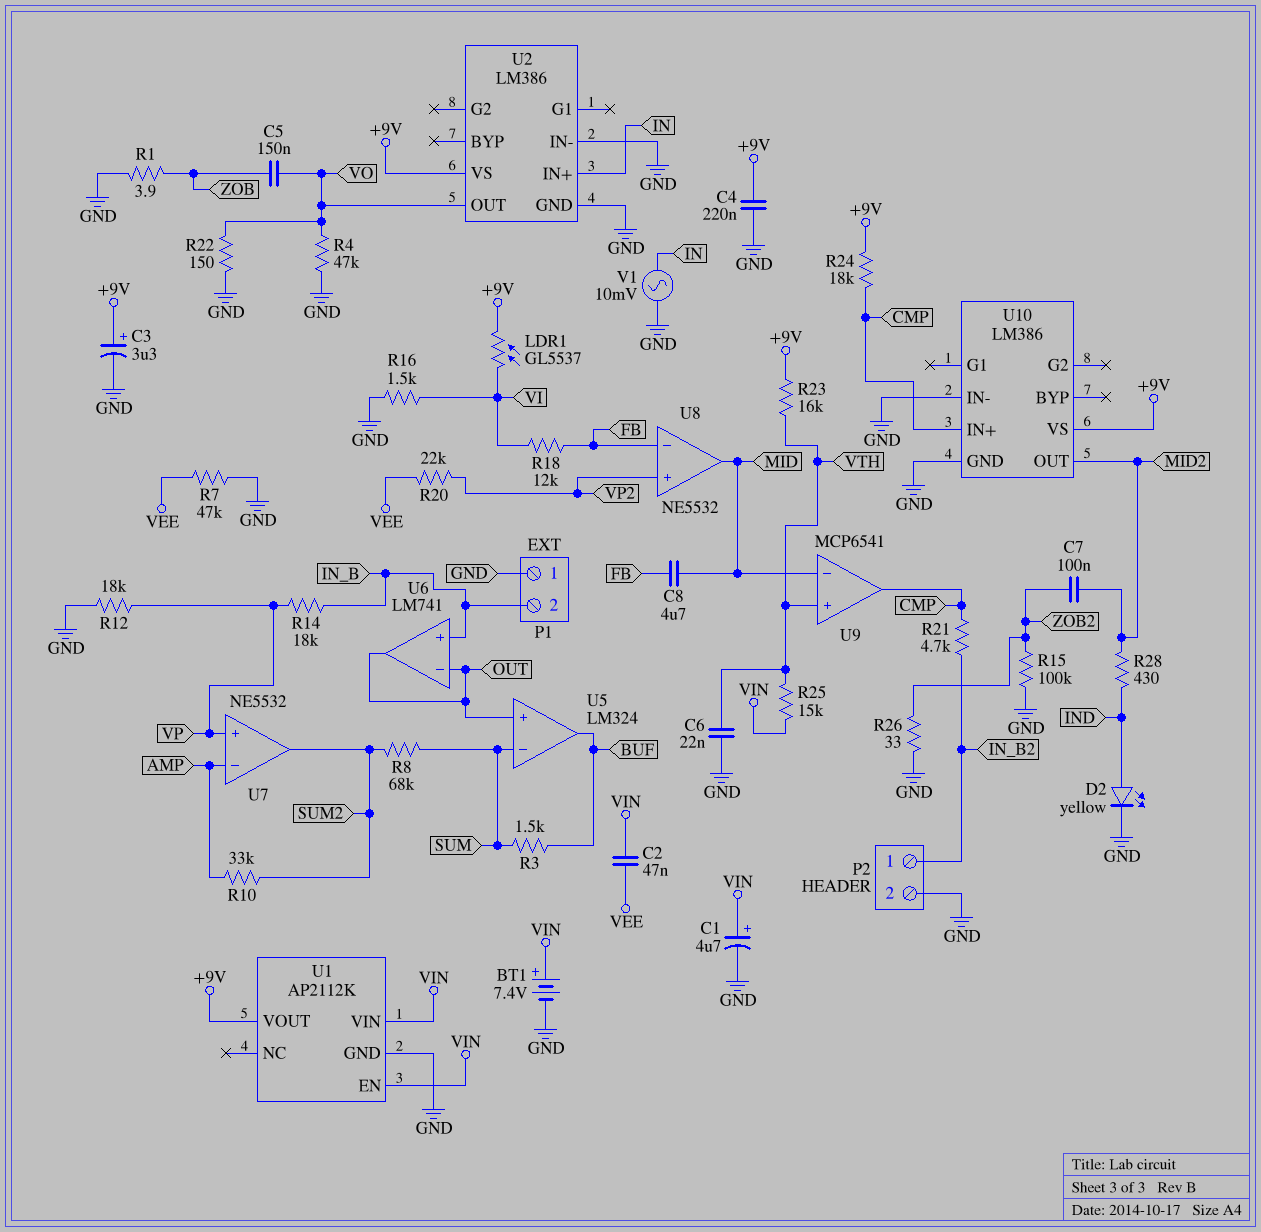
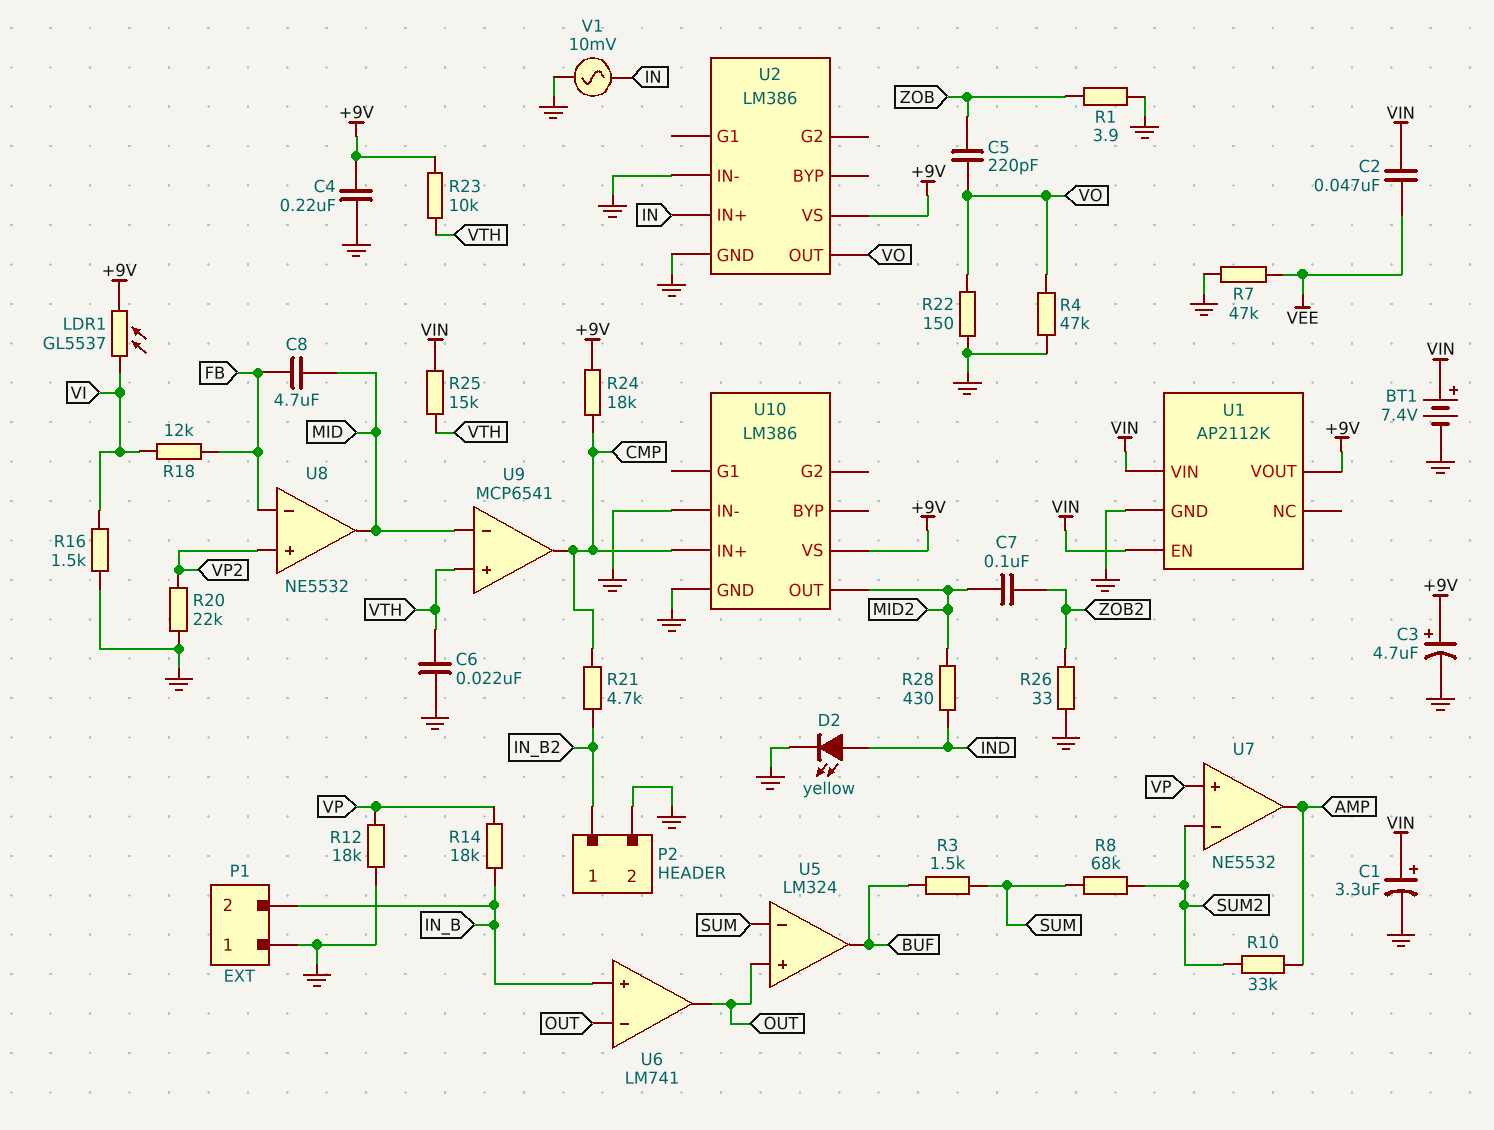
C1: 4.7uF (plus VIN, minus GND) -> 3.3uF (plus VIN, minus GND)
C3: 3.3uF (plus +9V, minus GND) -> 4.7uF (plus +9V, minus GND)
C5: 150nF (VO, ZOB) -> 220pF (VO, ZOB)
R15: 100k (GND, ZOB2) -> none
R20: 22k (VEE, VP2) -> 22k (GND, VP2)
R23: 16k (+9V, VTH) -> 10k (+9V, VTH)
U7 pin in-: AMP -> SUM2
U7 pin out: SUM2 -> AMP

